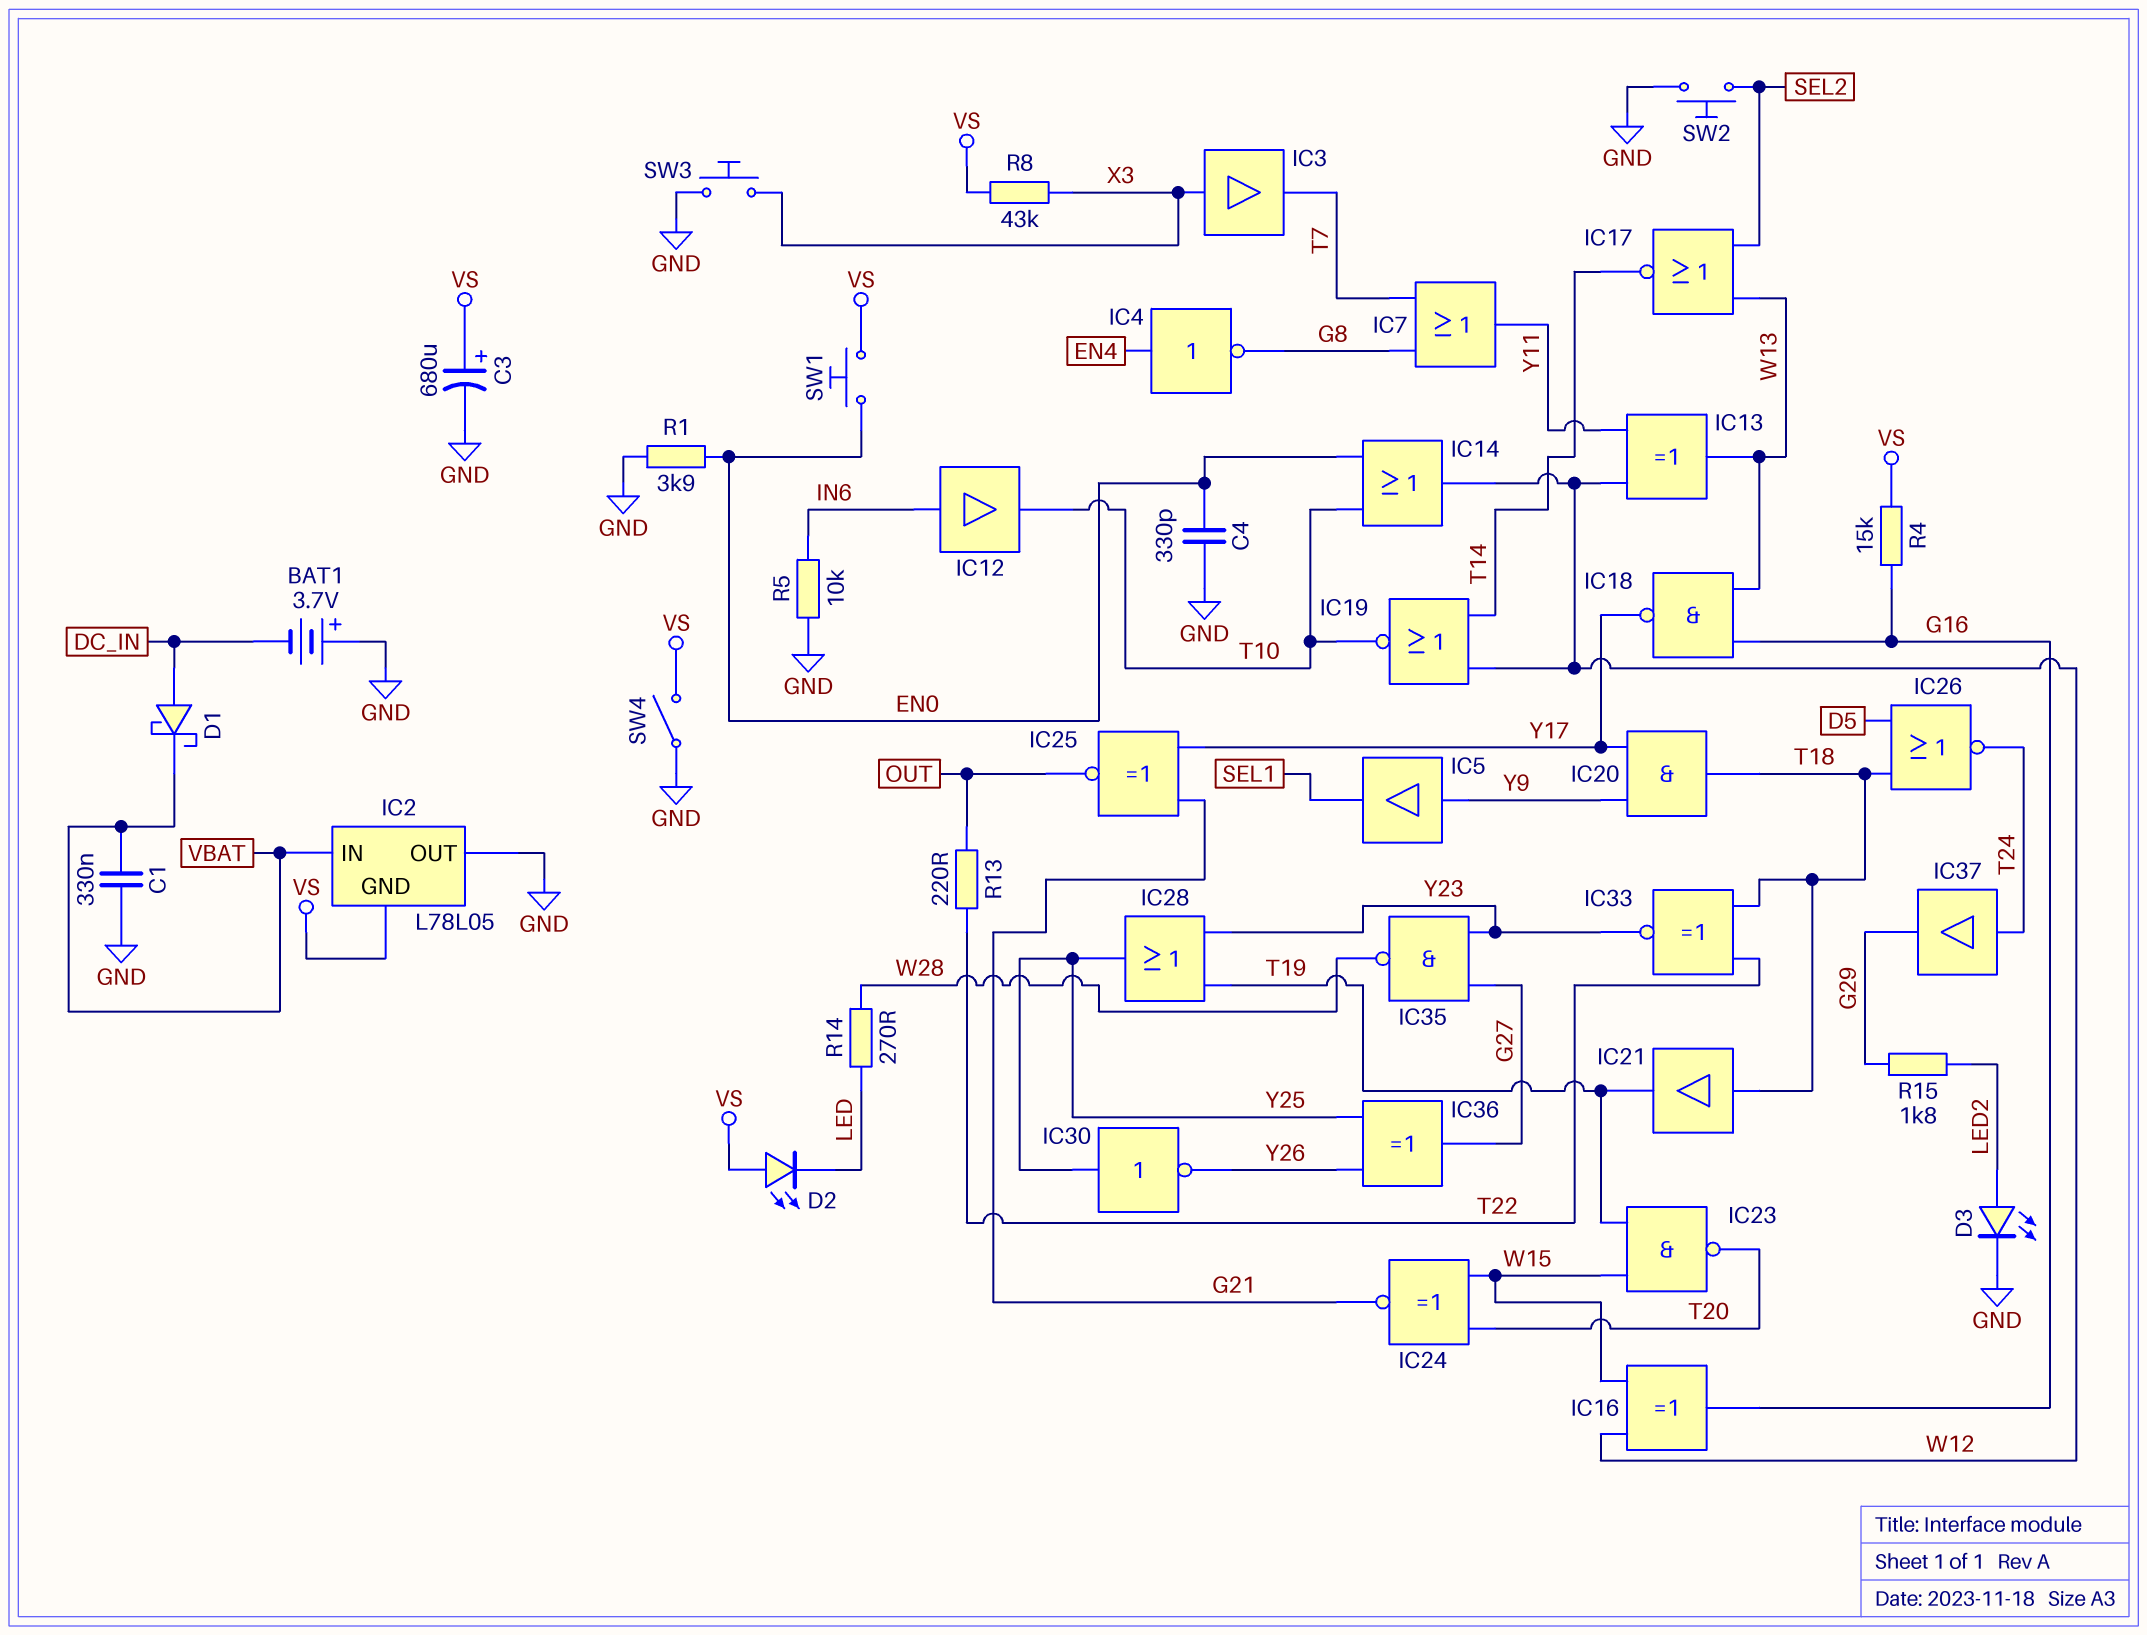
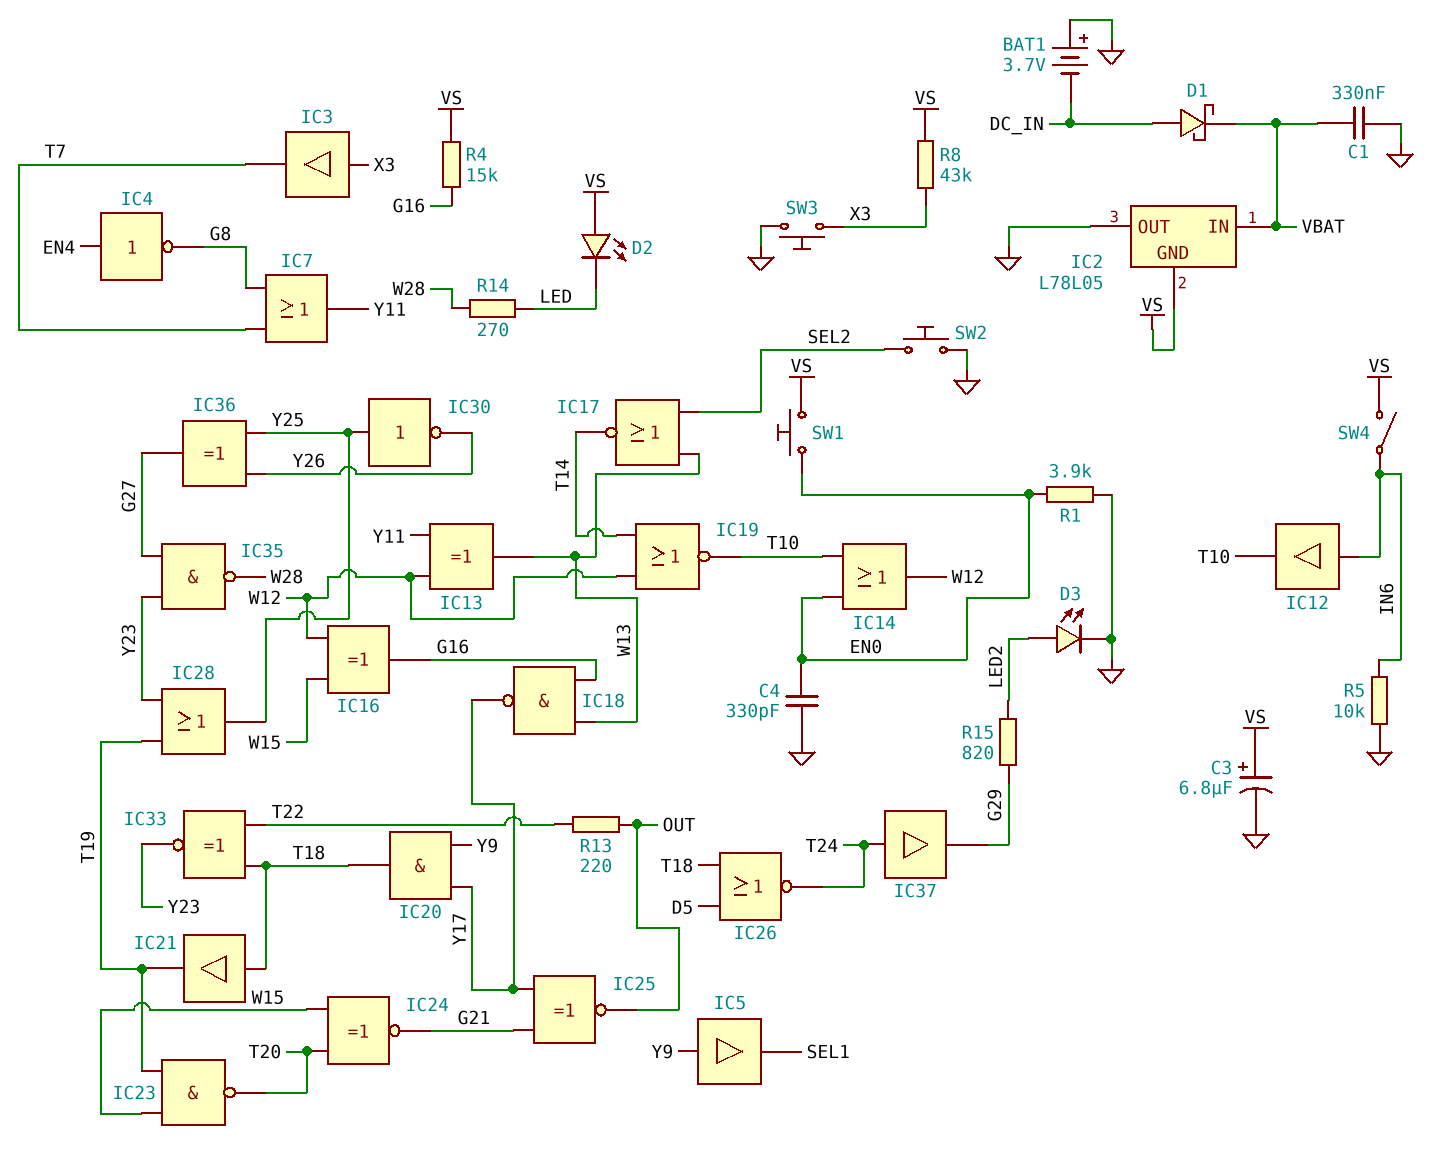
C3: 680uF (plus VS, minus GND) -> 6.8uF (plus VS, minus GND)
R15: 1.8k (G29, LED2) -> 820 (G29, LED2)
SW4: switch (GND, VS) -> switch (IN6, VS)

